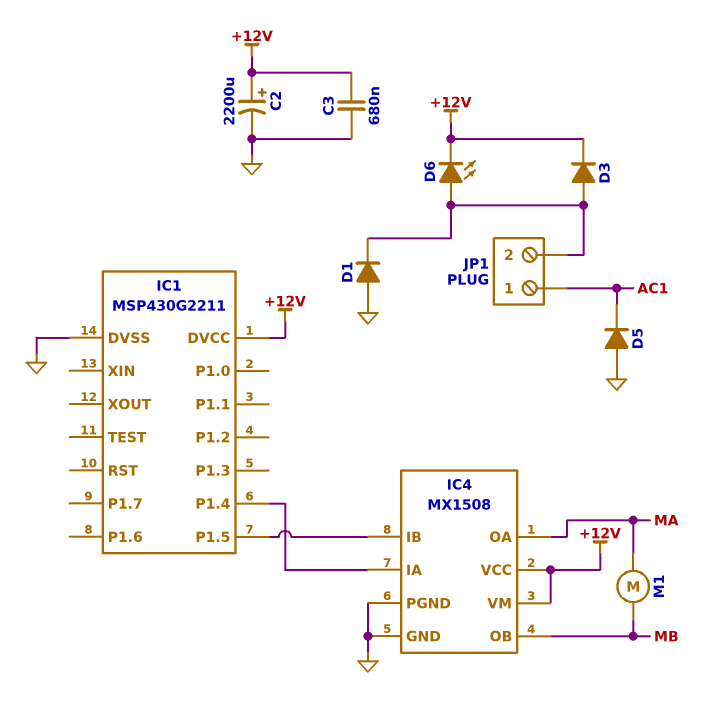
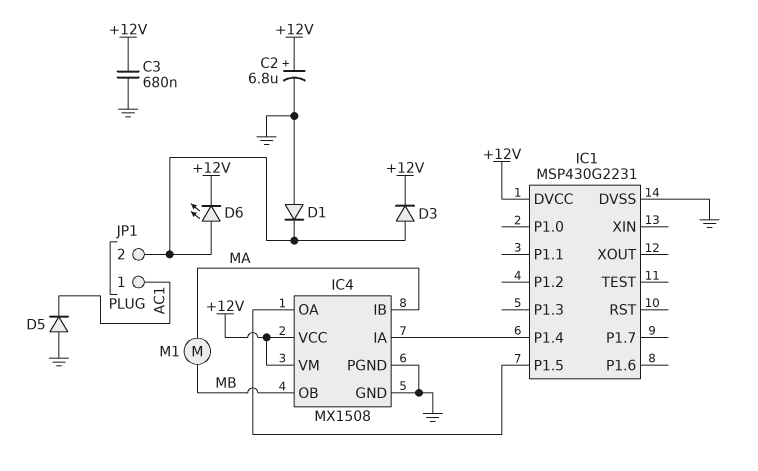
C2: 2200uF (plus +12V, minus GND) -> 6.8uF (plus +12V, minus GND)
IC1: MSP430G2211 -> MSP430G2231
IC4 pin IB: IC1/P1.5 -> MA
IC4 pin OA: MA -> IC1/P1.5

